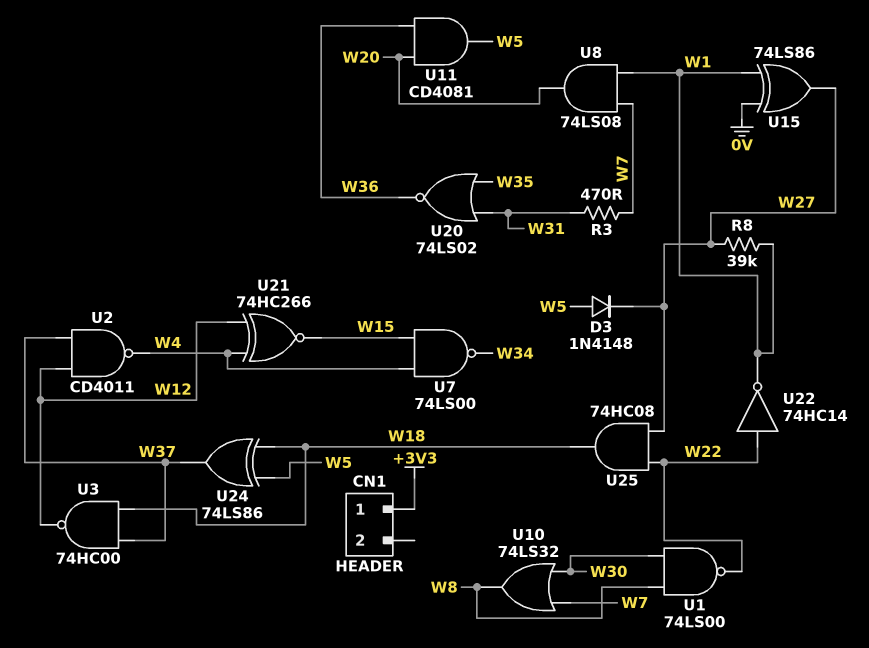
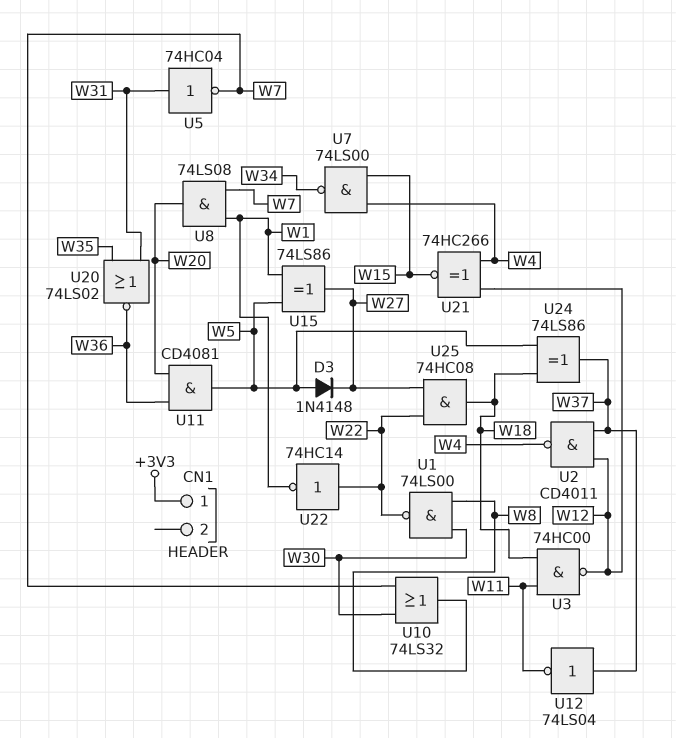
R3: 470 (W7, W31) -> none
R8: 39k (W1, W27) -> none
U3: NAND 74HC00 (in W18, in W37, out W12) -> NAND 74HC00 (in W11, in W18, out W12)
U5: none -> NOT 74HC04 (in W31, out W7)
U12: none -> NOT 74LS04 (in W37, out W11)
U15: XOR 74LS86 (in 0V, in W1, out W27) -> XOR 74LS86 (in W1, in W5, out W27)

